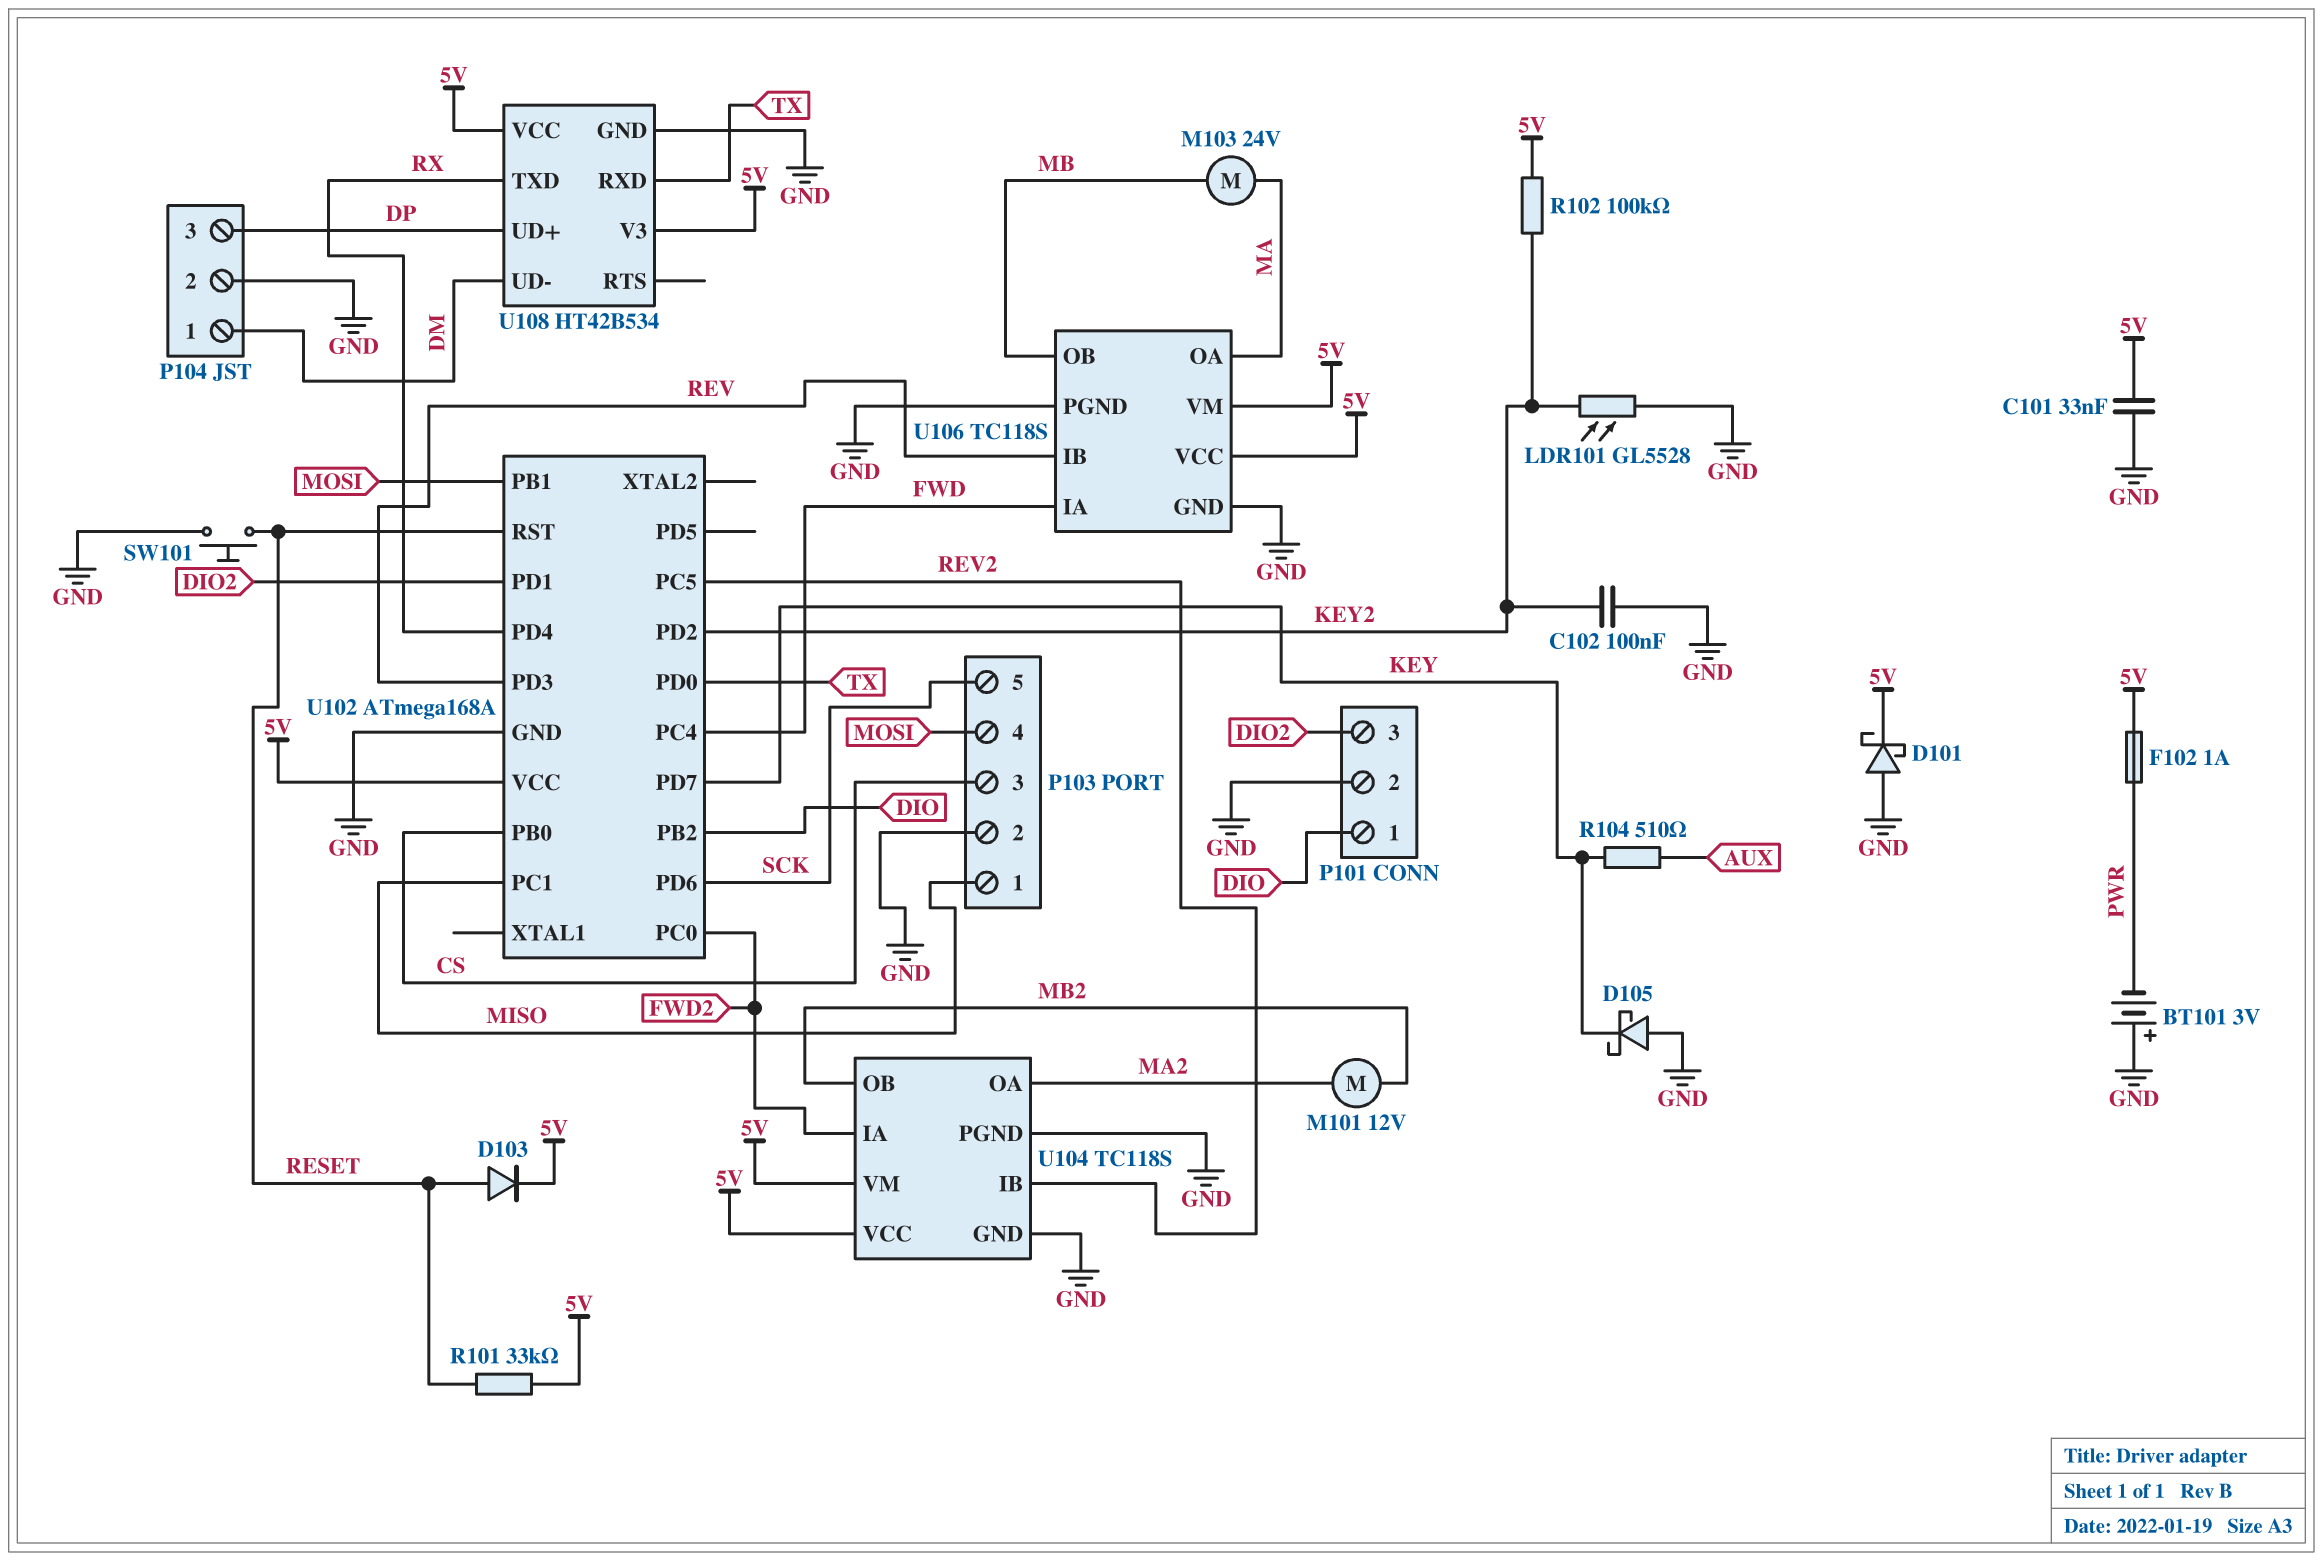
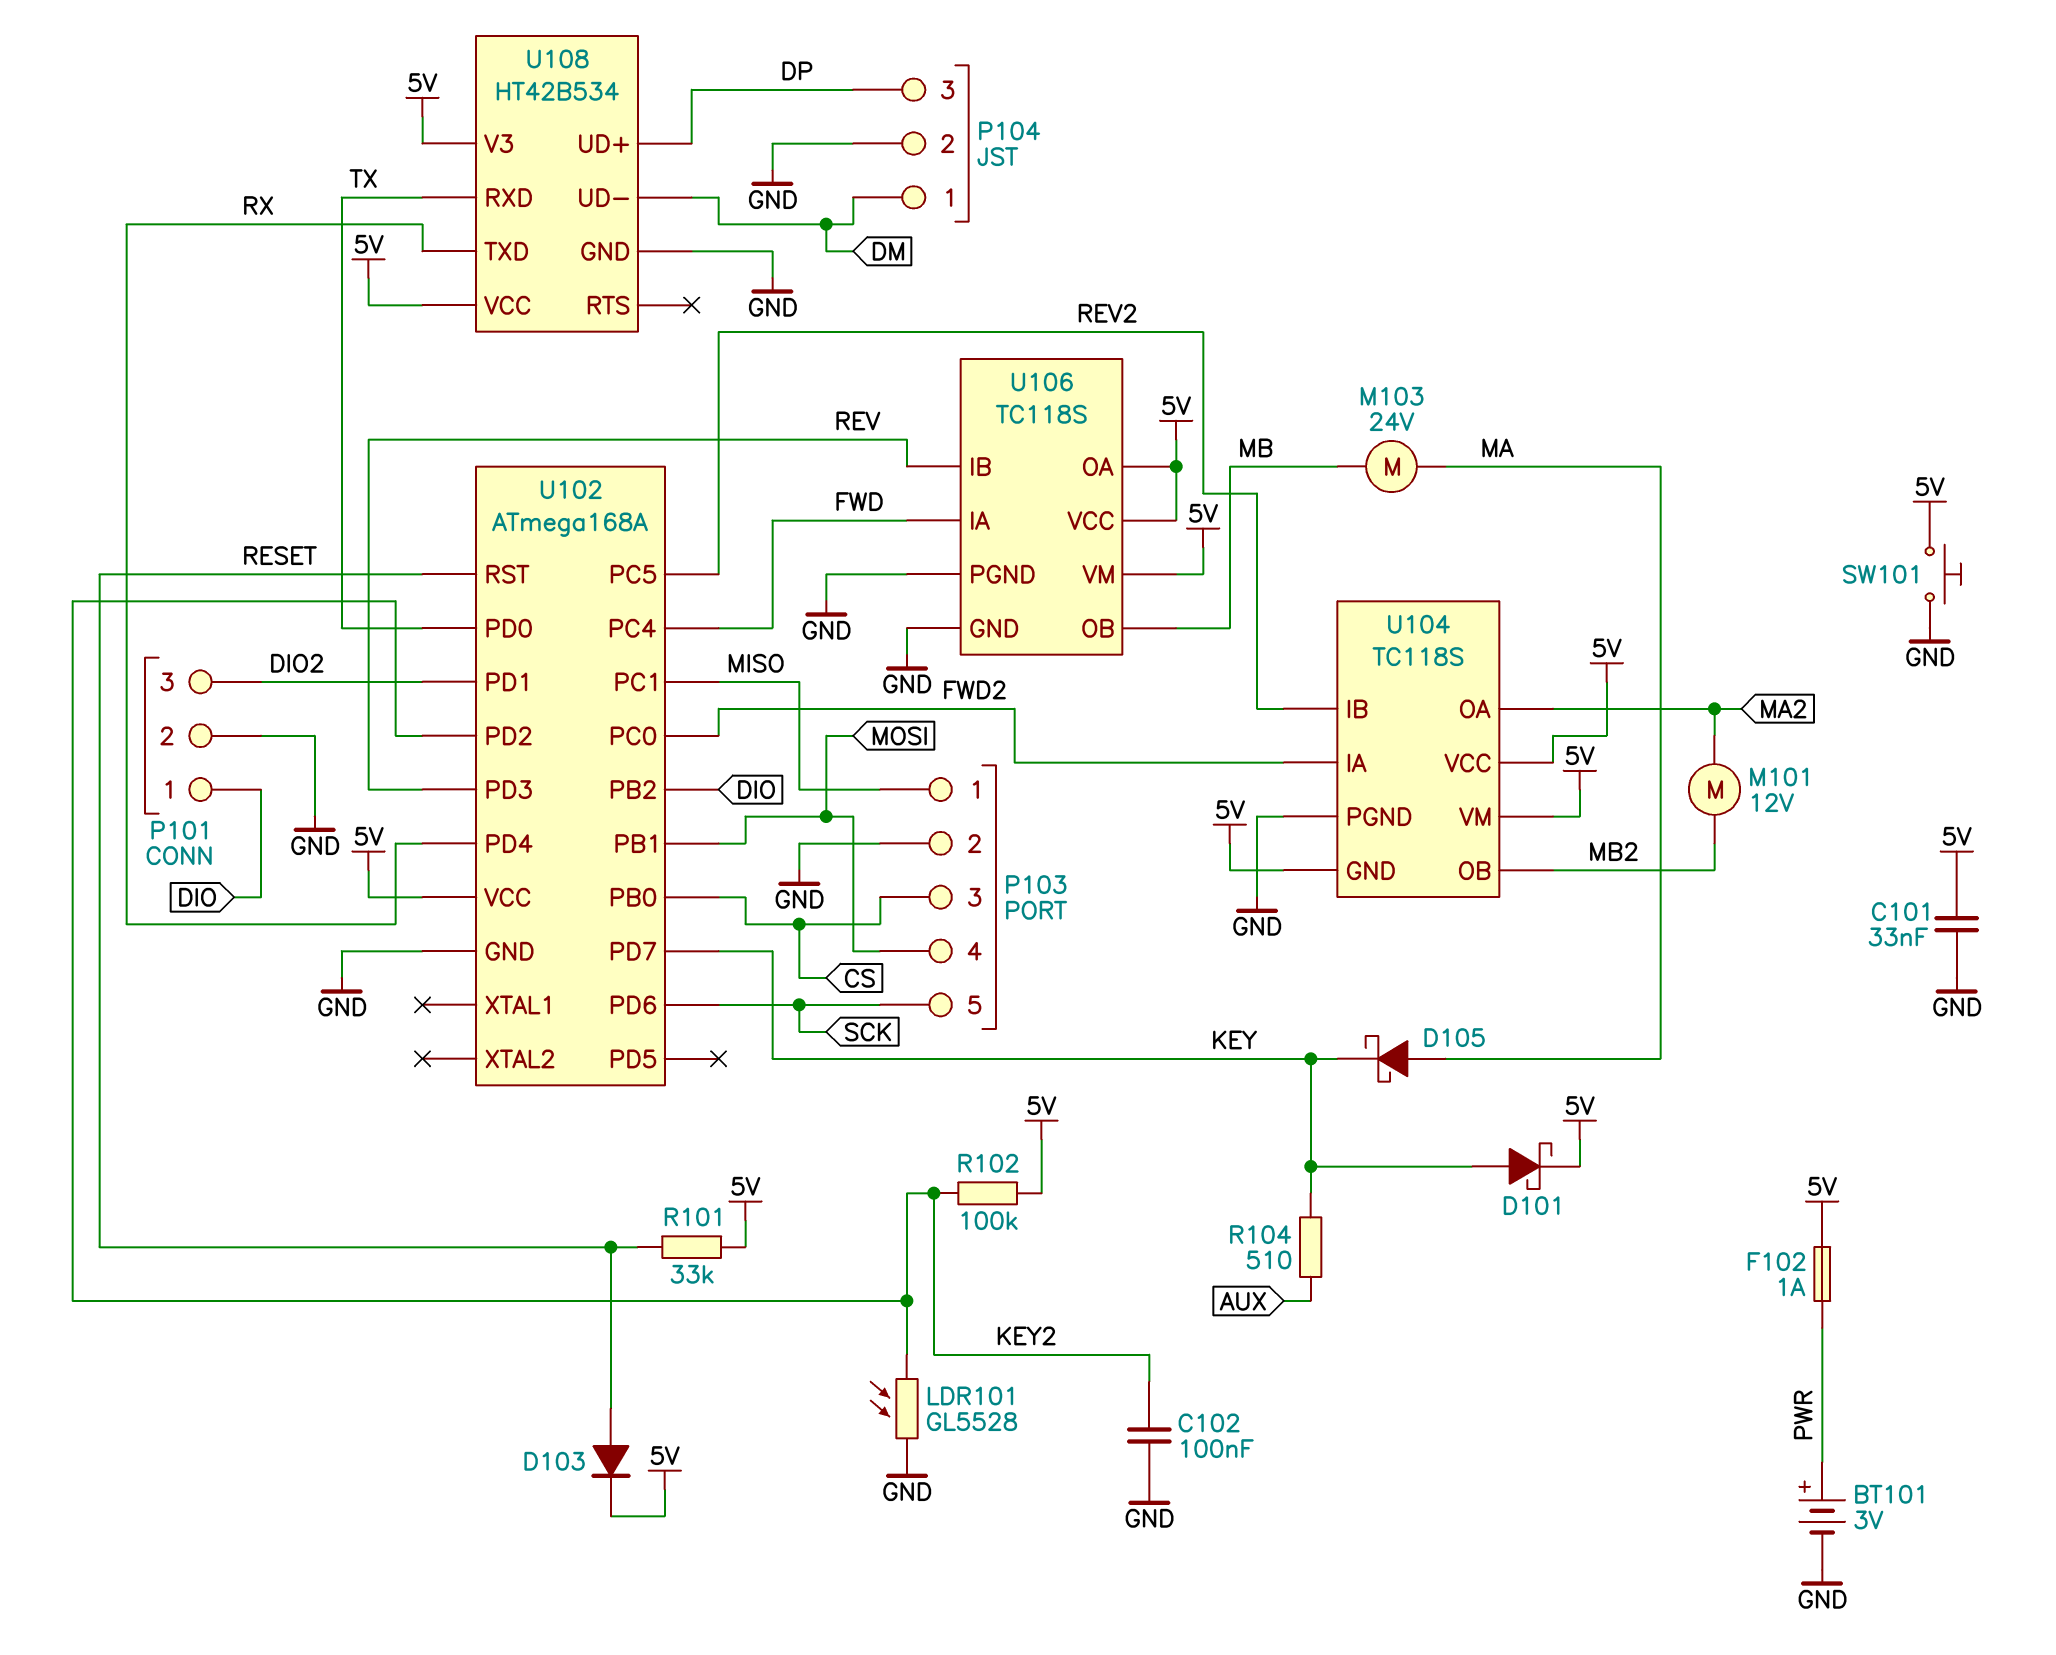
BT101: 3V (plus GND, minus PWR) -> 3V (plus PWR, minus GND)
D101: schottky (A GND, K 5V) -> schottky (A KEY, K 5V)
D105: schottky (A GND, K KEY) -> schottky (A MA, K KEY)
SW101: button (GND, RESET) -> button (5V, GND)
U104 pin GND: GND -> 5V
U106 pin OA: MA -> 5V

